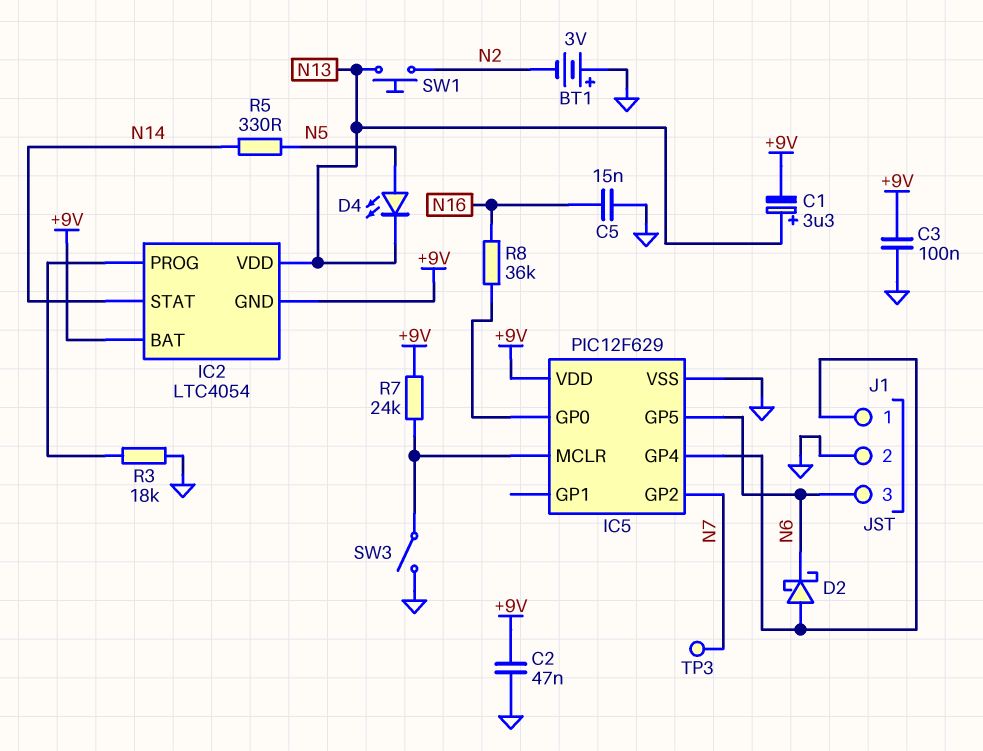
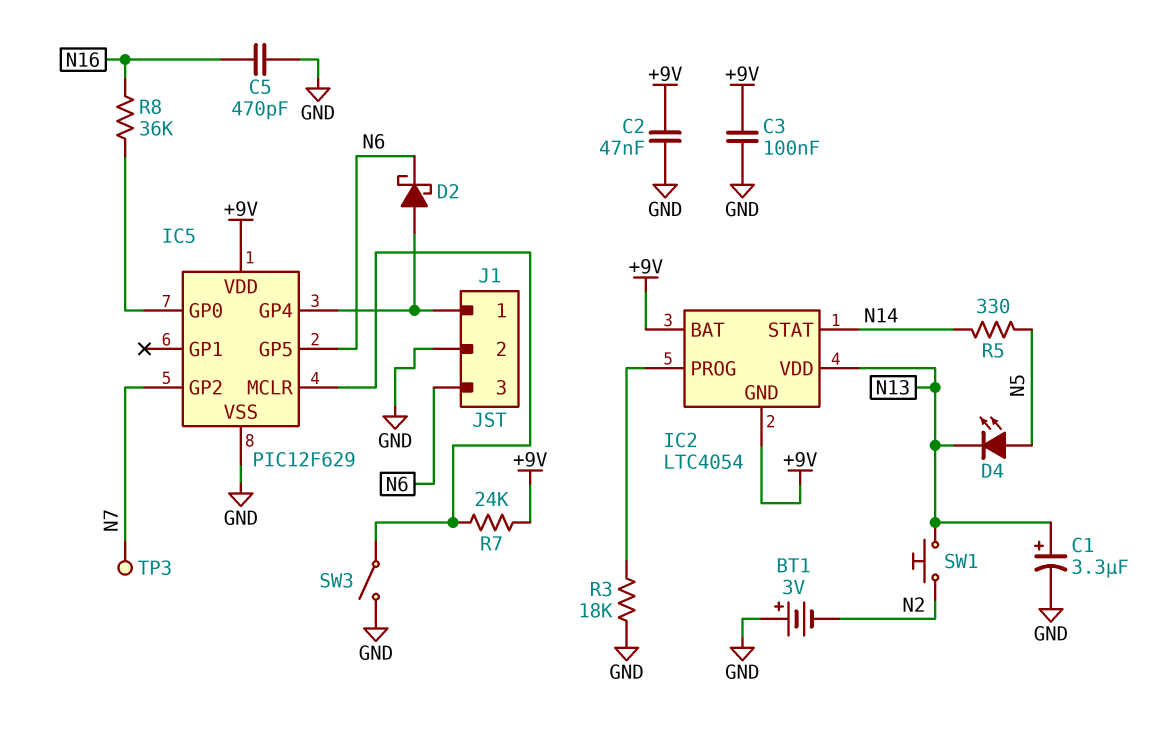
C1: 3.3uF (plus N13, minus +9V) -> 3.3uF (plus N13, minus GND)
C5: 15nF (GND, N16) -> 470pF (GND, N16)

